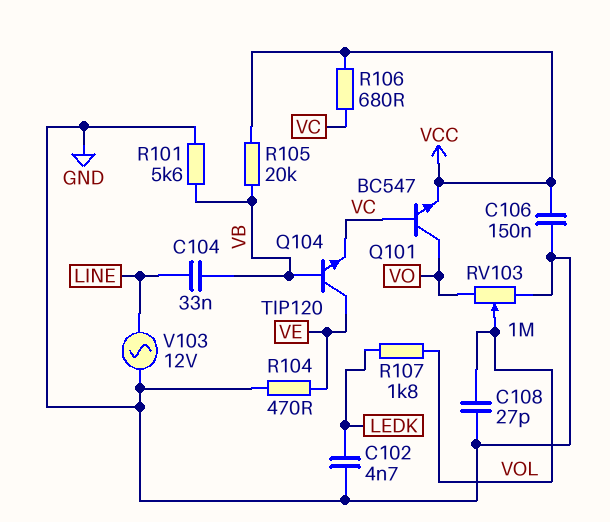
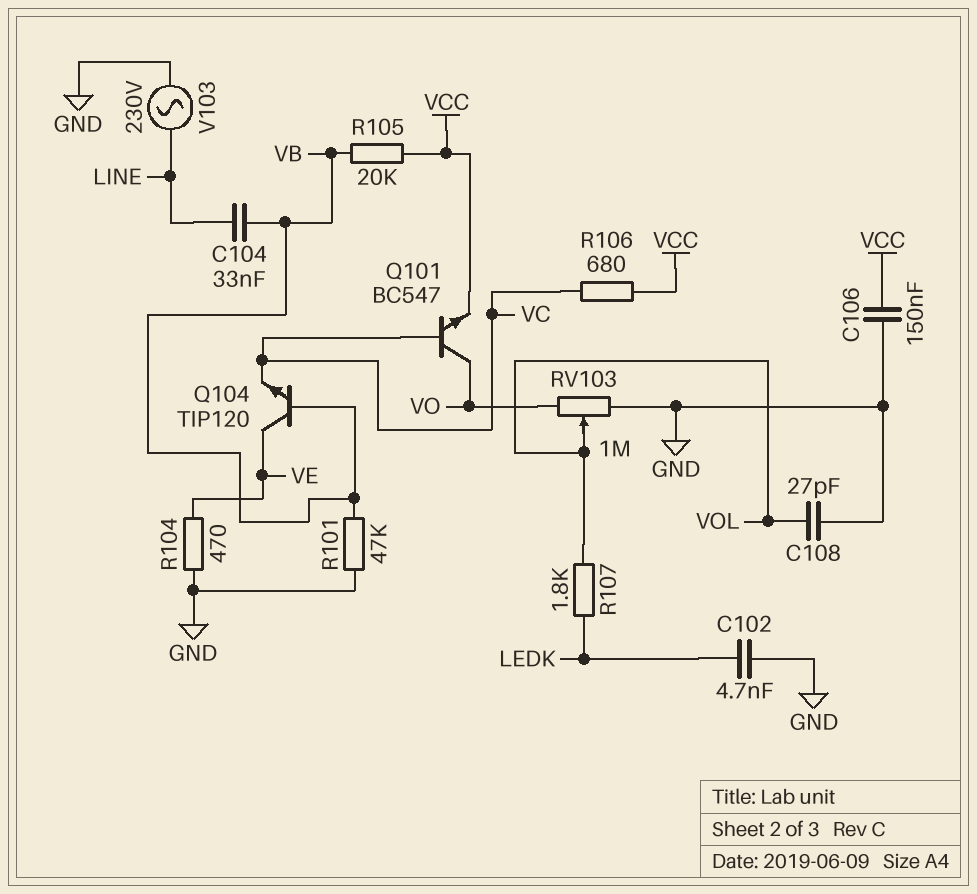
R101: 5.6k (GND, VB) -> 47k (GND, VB)
V103: AC 12V (GND, LINE) -> AC 230V (GND, LINE)

